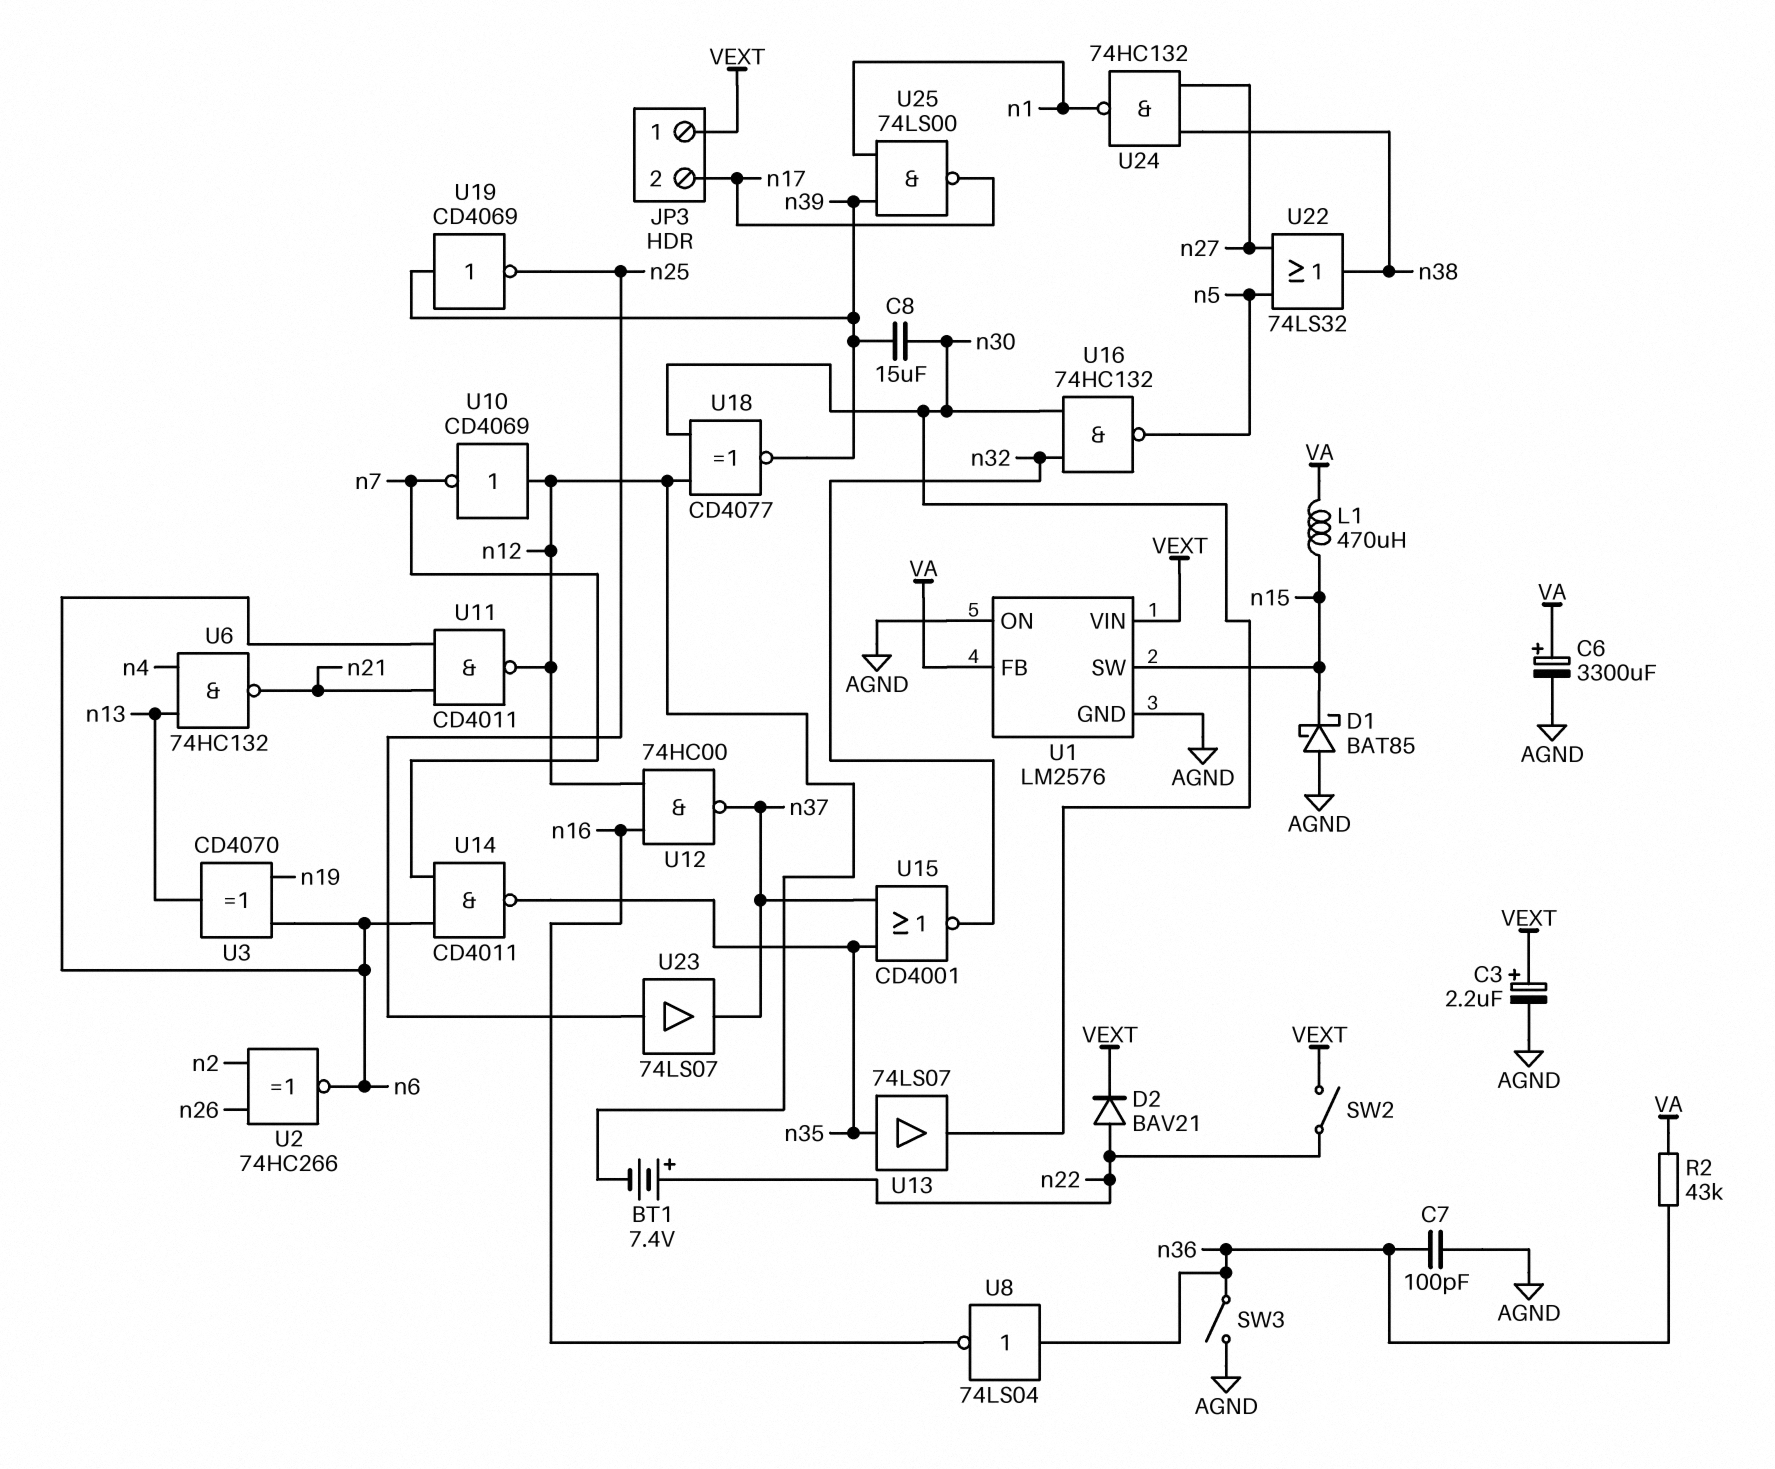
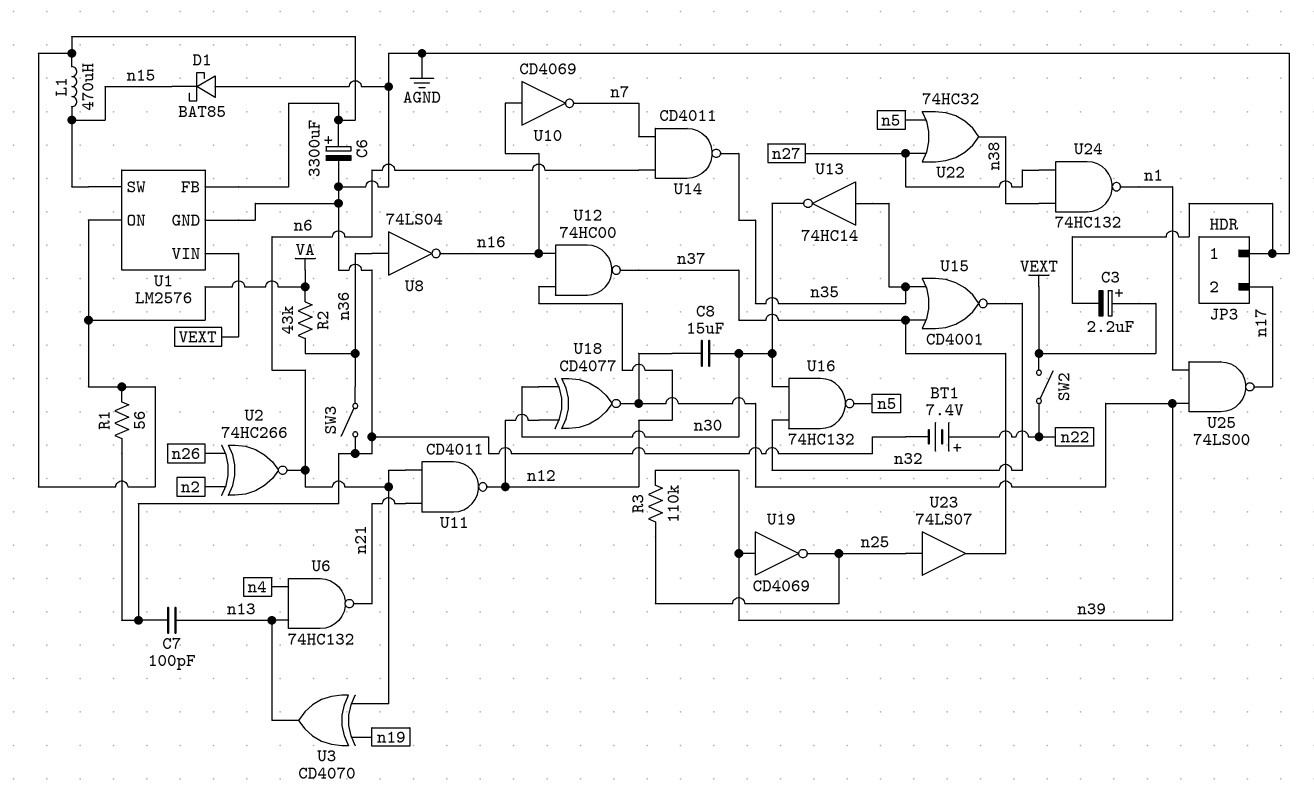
BT1: 7.4V (plus n22, minus n12) -> 7.4V (plus n22, minus AGND)
C7: 100pF (AGND, n36) -> 100pF (AGND, n13)
D2: diode BAV21 (A n22, K VEXT) -> none
JP3 pin 1: VEXT -> AGND
R1: none -> 56 (AGND, VA)
R3: none -> 110k (n25, n39)
U1 pin ON: AGND -> VA
U10: NOT CD4069 (in n12, out n7) -> NOT CD4069 (in n16, out n7)
U13: buffer 74LS07 (in n35, out n30) -> NOT 74HC14 (in n35, out n30)
U22: OR 74LS32 (in n5, in n27, out n38) -> OR 74HC32 (in n5, in n27, out n38)

